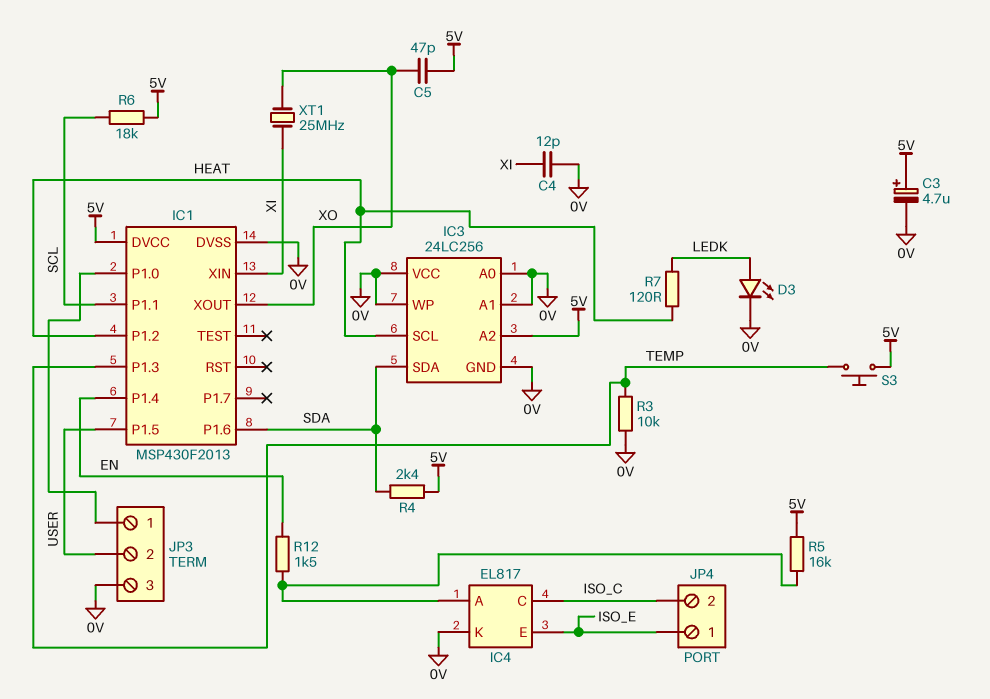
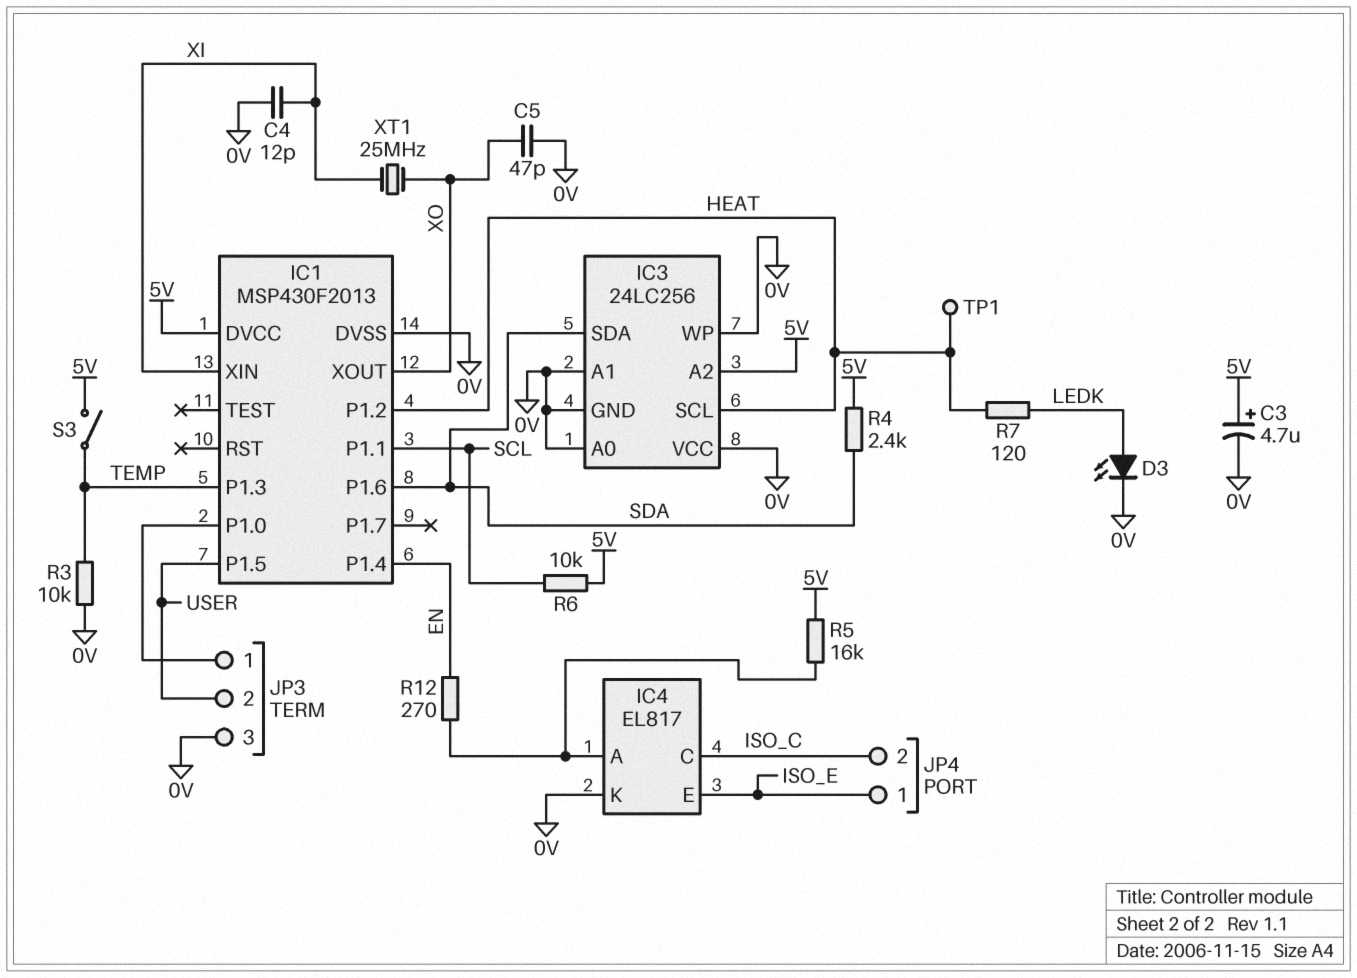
C5: 47pF (5V, XO) -> 47pF (0V, XO)
R6: 18k (5V, SCL) -> 10k (5V, SCL)
R12: 1.5k (EN, IC4/A) -> 270 (EN, IC4/A)
S3: button (5V, TEMP) -> switch (5V, TEMP)
TP1: none -> test point (HEAT)

